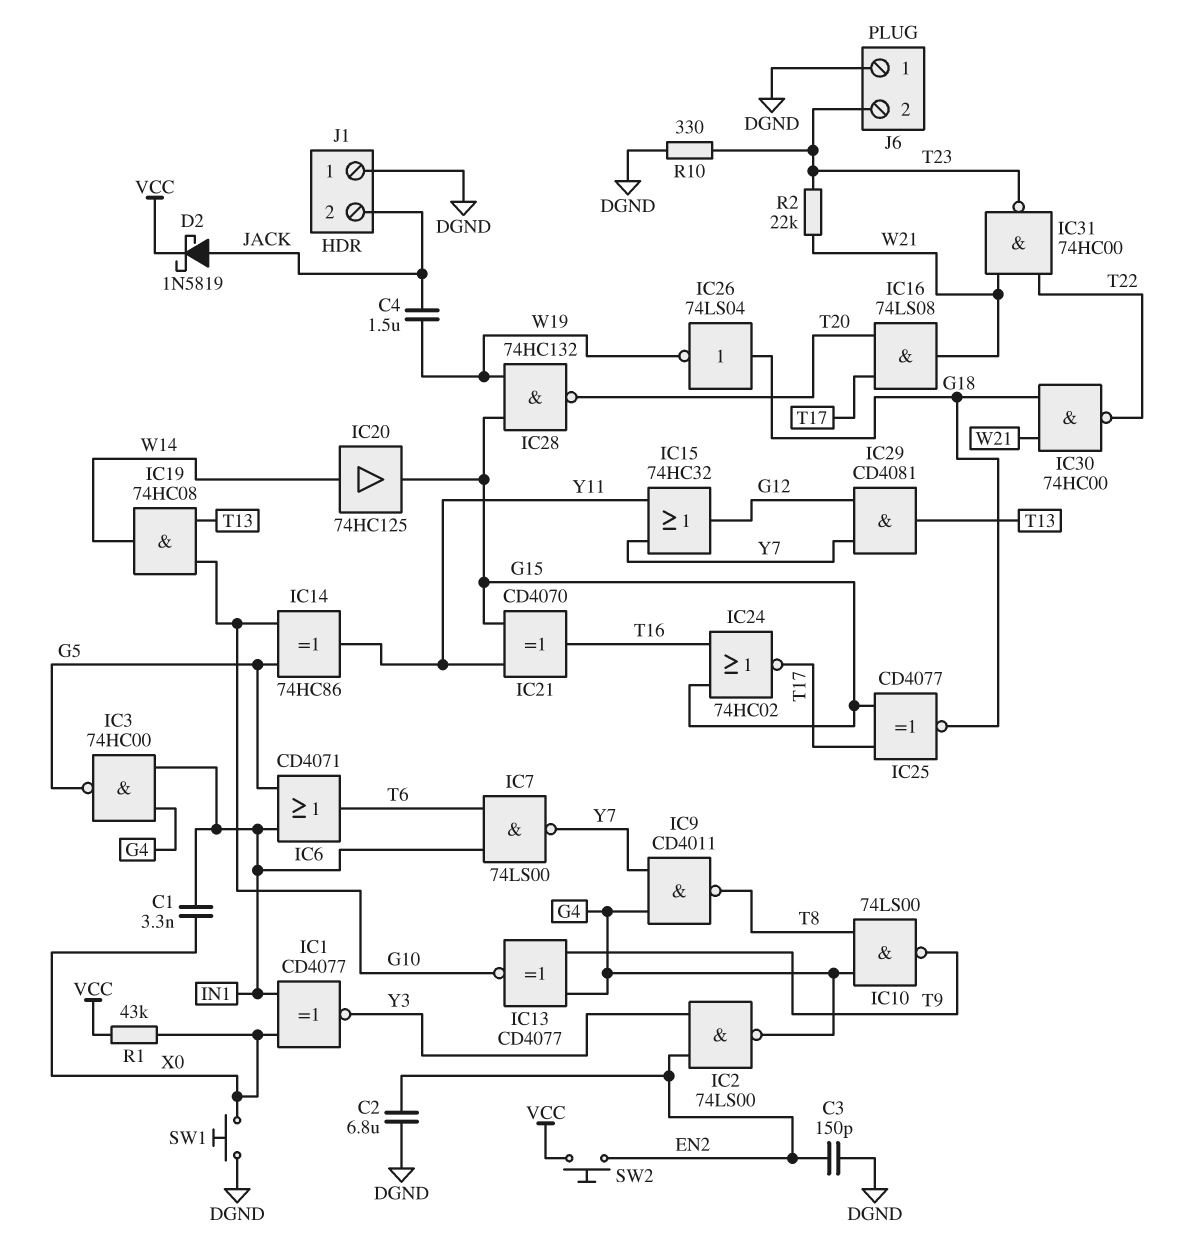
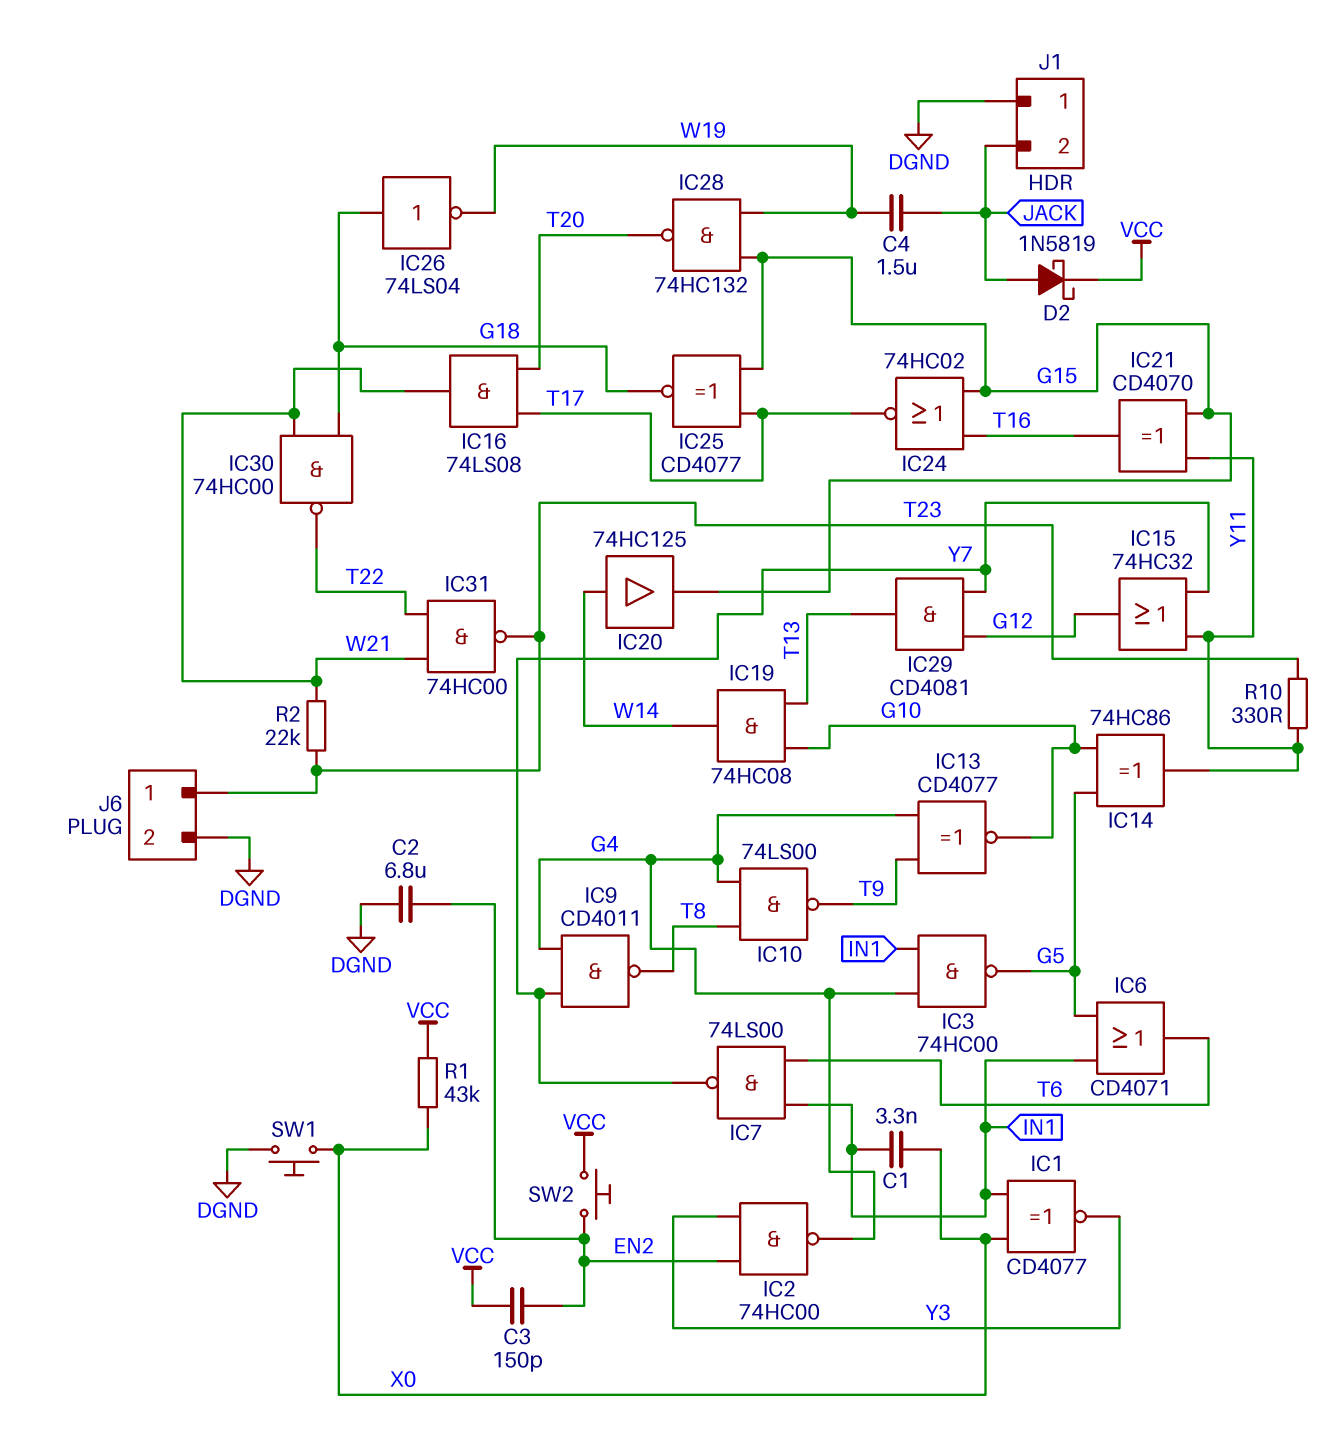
C3: 150pF (DGND, EN2) -> 150pF (EN2, VCC)
IC2: NAND 74LS00 (in EN2, in Y3, out G4) -> NAND 74HC00 (in EN2, in Y3, out G4)
J6 pin 1: DGND -> T23
J6 pin 2: T23 -> DGND
R10: 330 (DGND, T23) -> 330 (T23, Y11)

